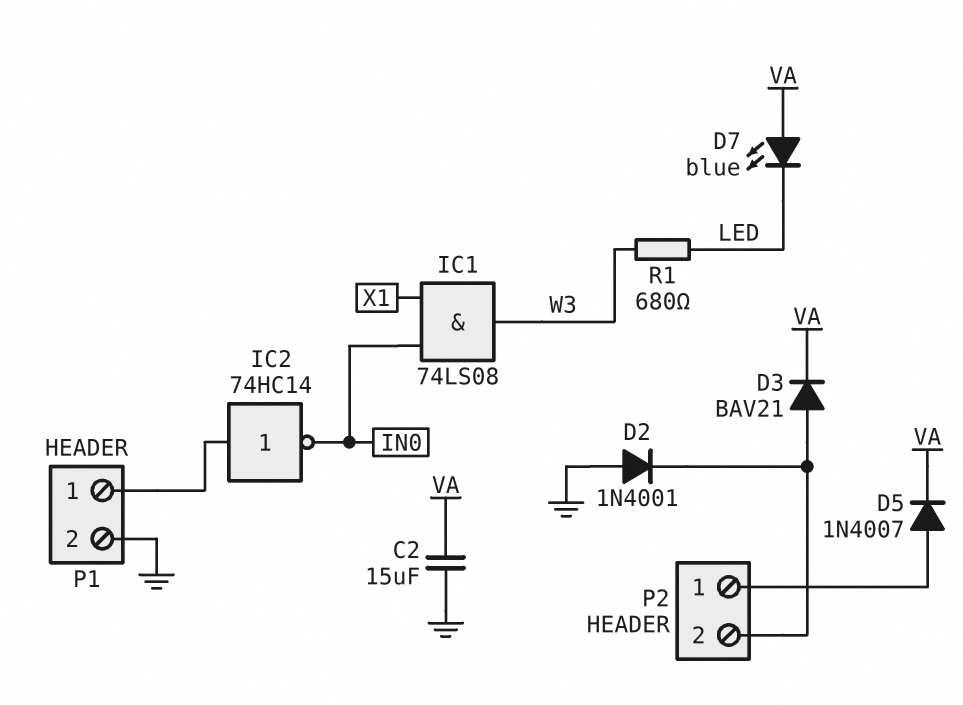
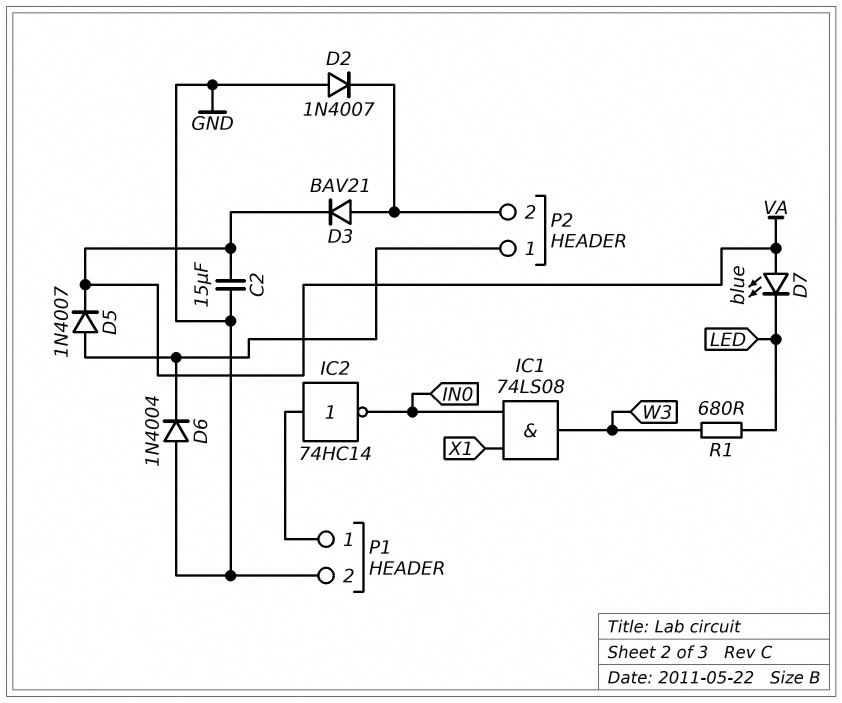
D2: diode 1N4001 (A GND, K P2/2) -> diode 1N4007 (A GND, K P2/2)
D6: none -> diode 1N4004 (A GND, K P2/1)

